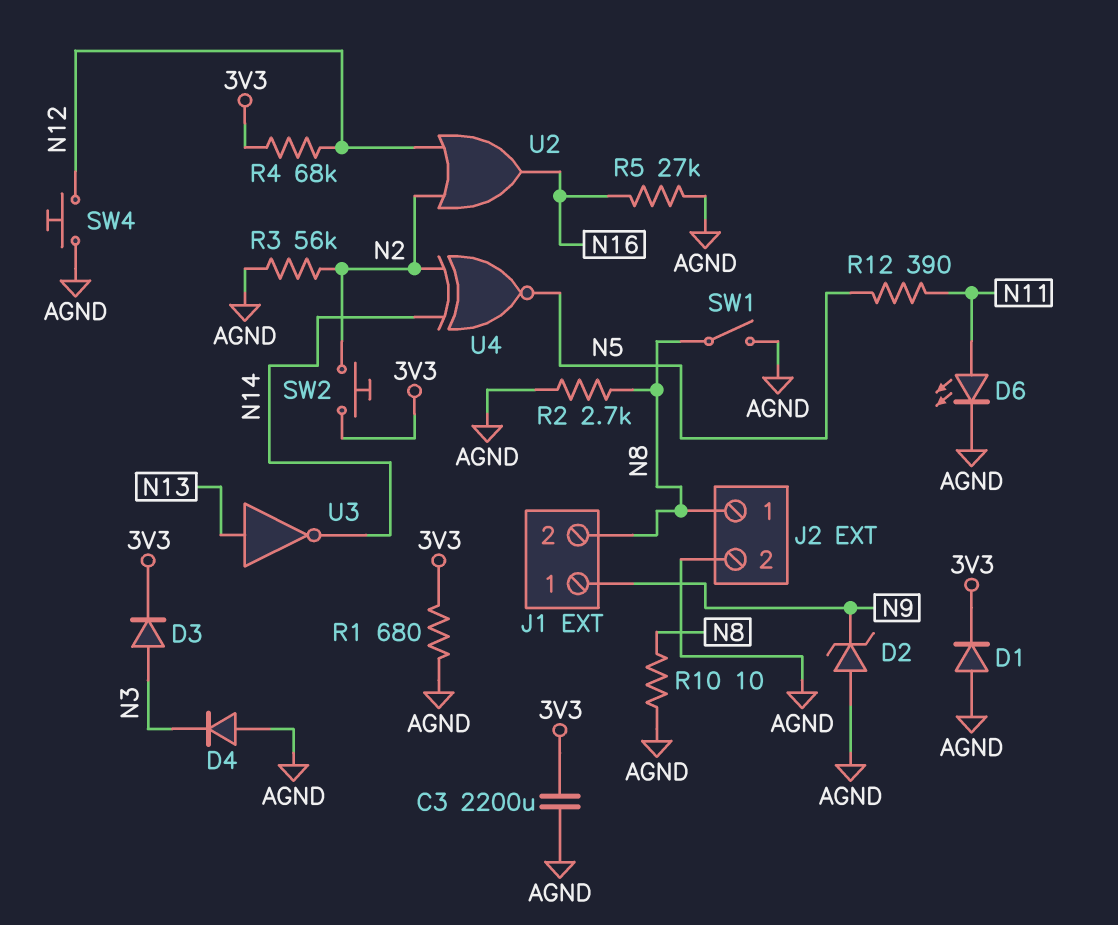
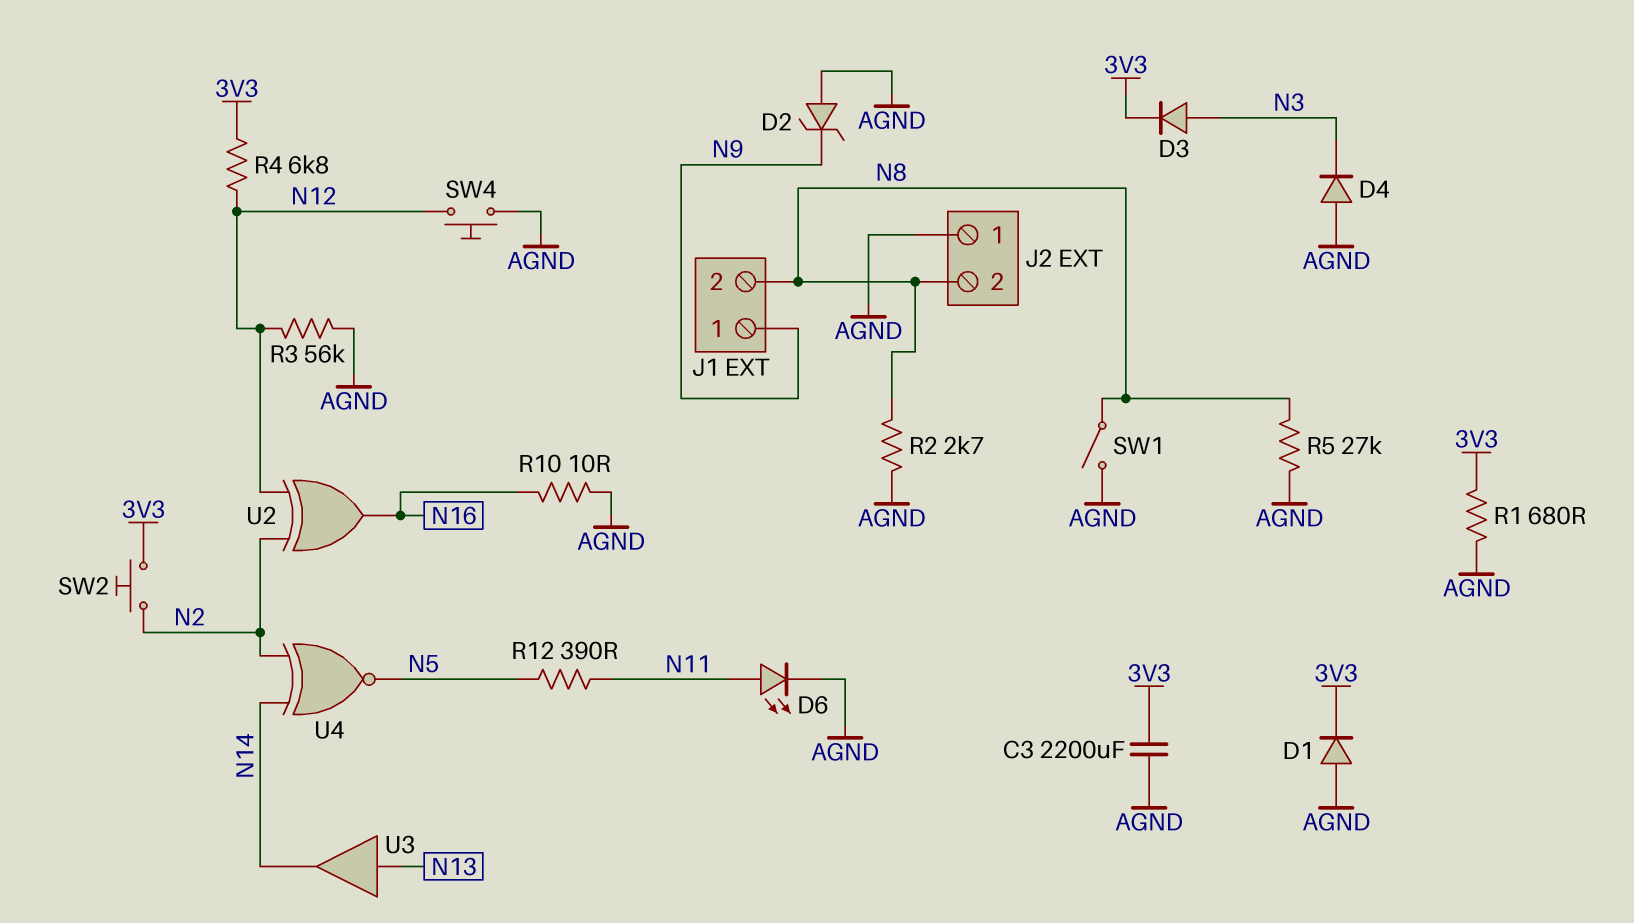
J2 pin 1: N8 -> AGND
J2 pin 2: AGND -> N8
R3: 56k (AGND, N2) -> 56k (AGND, N12)
R4: 68k (3V3, N12) -> 6.8k (3V3, N12)
R5: 27k (AGND, N16) -> 27k (AGND, N8)
R10: 10 (AGND, N8) -> 10 (AGND, N16)
U2: OR (in N2, in N12, out N16) -> XOR (in N2, in N12, out N16)
U3: NOT (in N13, out N14) -> buffer (in N13, out N14)

